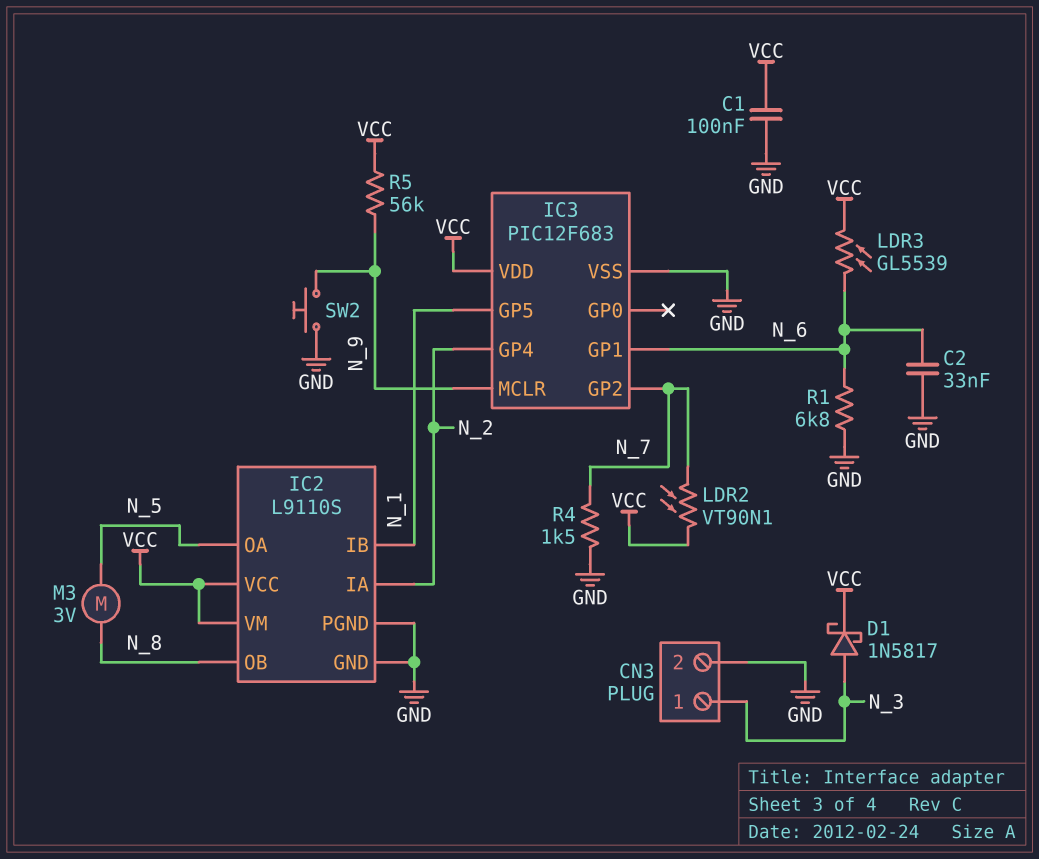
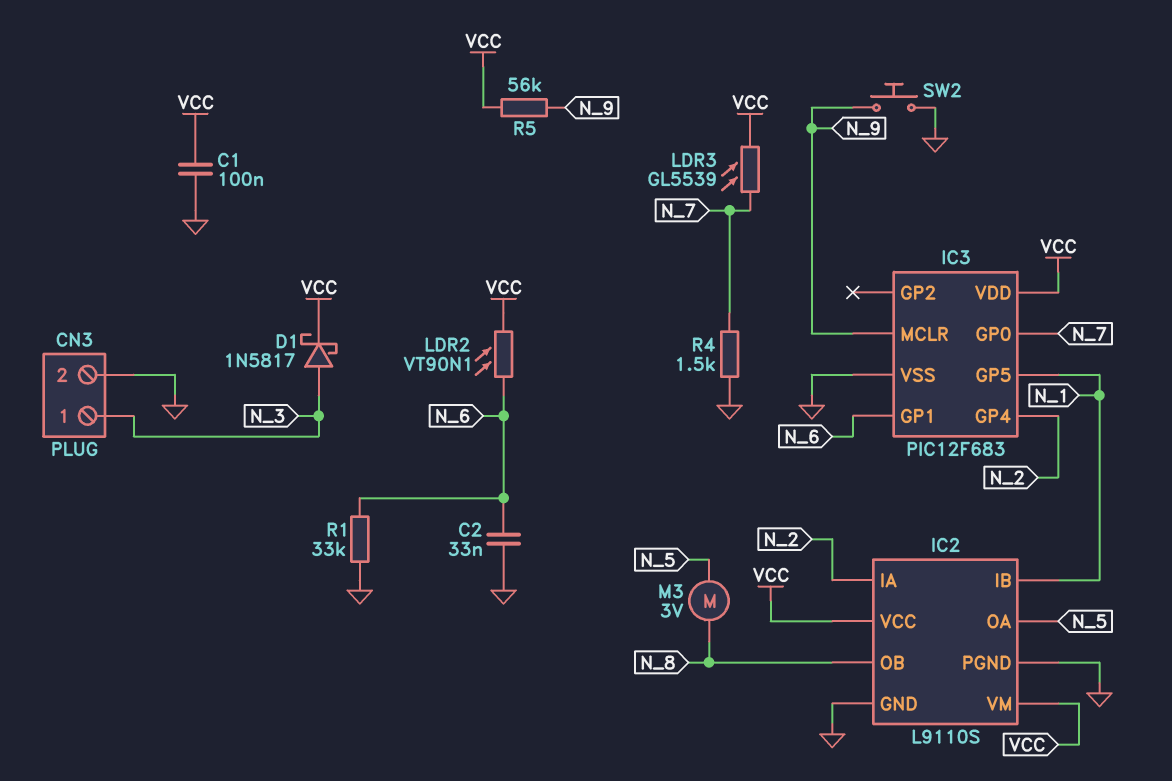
IC3 pin GP0: none -> N_7
IC3 pin GP2: N_7 -> none
LDR2: VT90N1 (N_7, VCC) -> VT90N1 (N_6, VCC)
LDR3: GL5539 (N_6, VCC) -> GL5539 (N_7, VCC)
R1: 6.8k (GND, N_6) -> 33k (GND, N_6)

